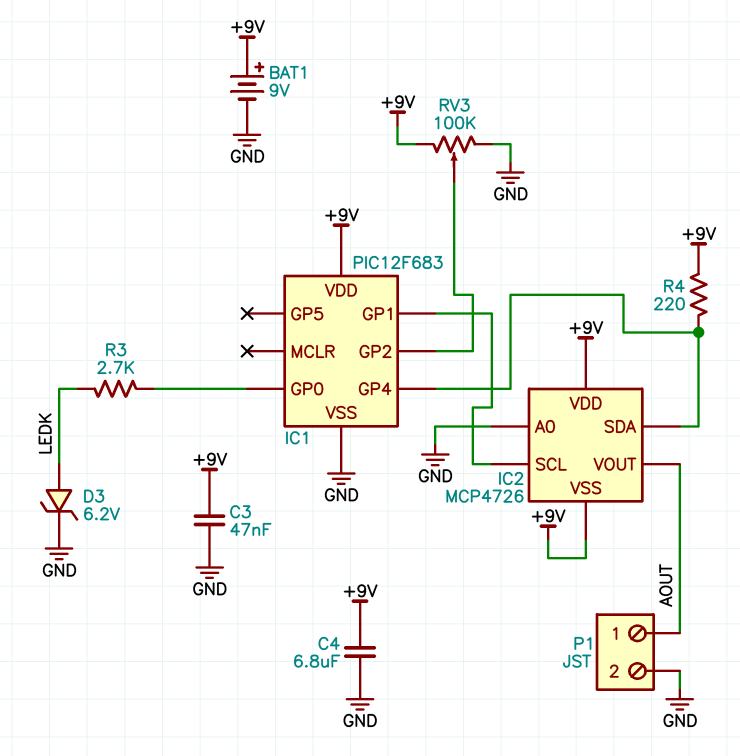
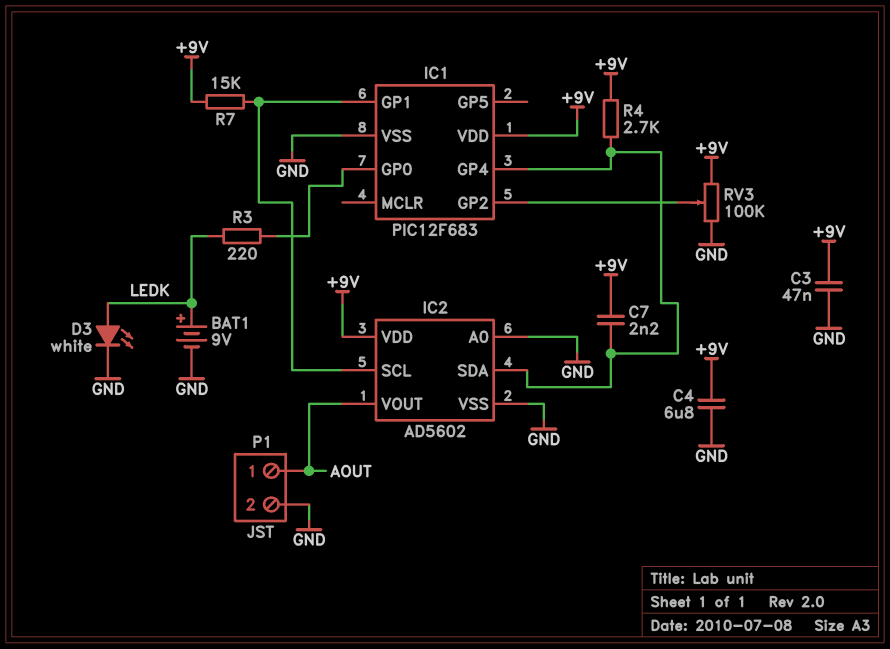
BAT1: 9V (plus +9V, minus GND) -> 9V (plus LEDK, minus GND)
C7: none -> 2.2nF (+9V, IC1/GP4)
D3: zener 6.2V (A LEDK, K GND) -> LED white (A LEDK, K GND)
IC2: MCP4726 -> AD5602
IC2 pin VSS: +9V -> GND
R3: 2.7k (IC1/GP0, LEDK) -> 220 (IC1/GP0, LEDK)
R4: 220 (+9V, IC1/GP4) -> 2.7k (+9V, IC1/GP4)
R7: none -> 15k (+9V, IC1/GP1)

